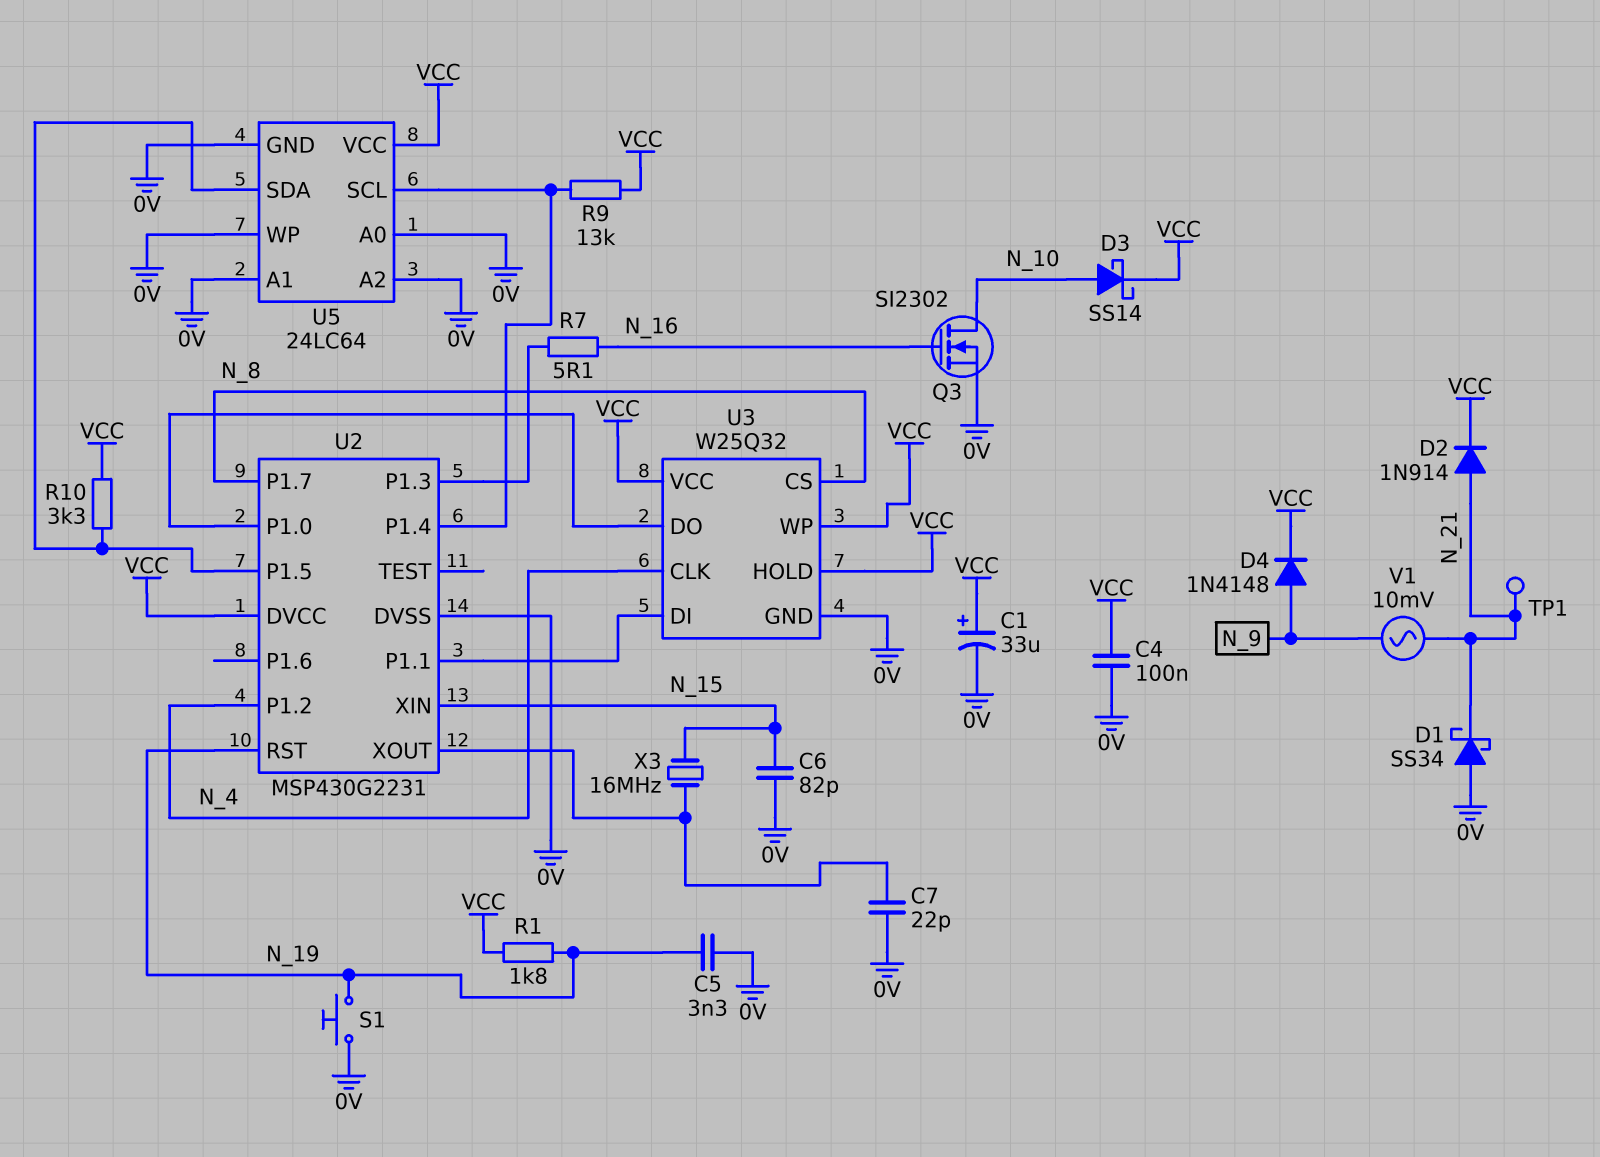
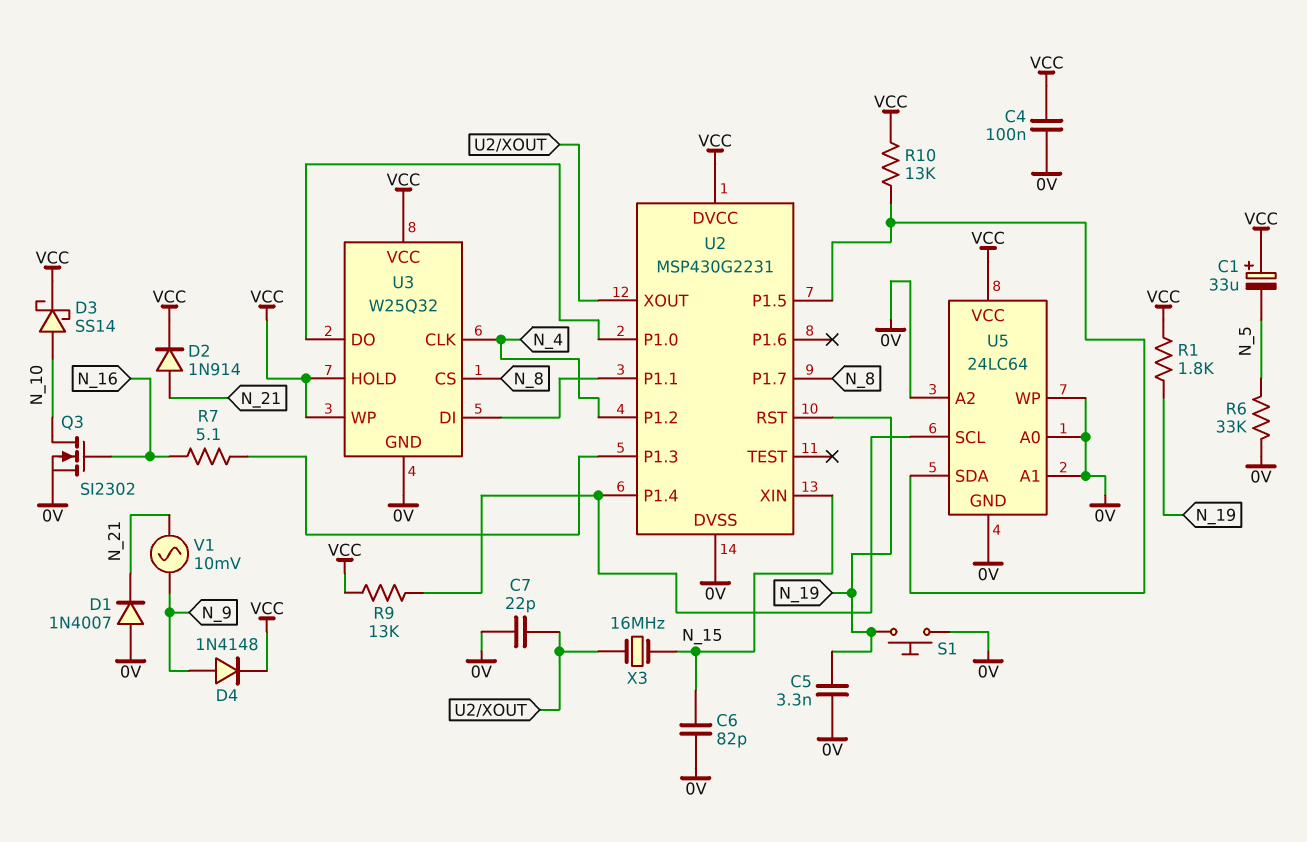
C1: 33uF (plus VCC, minus 0V) -> 33uF (plus VCC, minus N_5)
D1: schottky SS34 (A 0V, K N_21) -> diode 1N4007 (A 0V, K N_21)
R6: none -> 33k (0V, N_5)
R10: 3.3k (U2/P1.5, VCC) -> 13k (U2/P1.5, VCC)
TP1: test point (N_21) -> none

